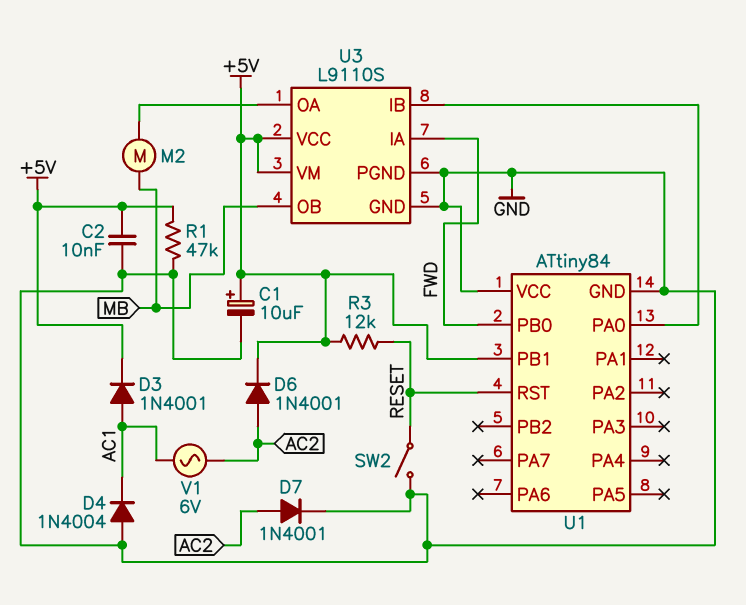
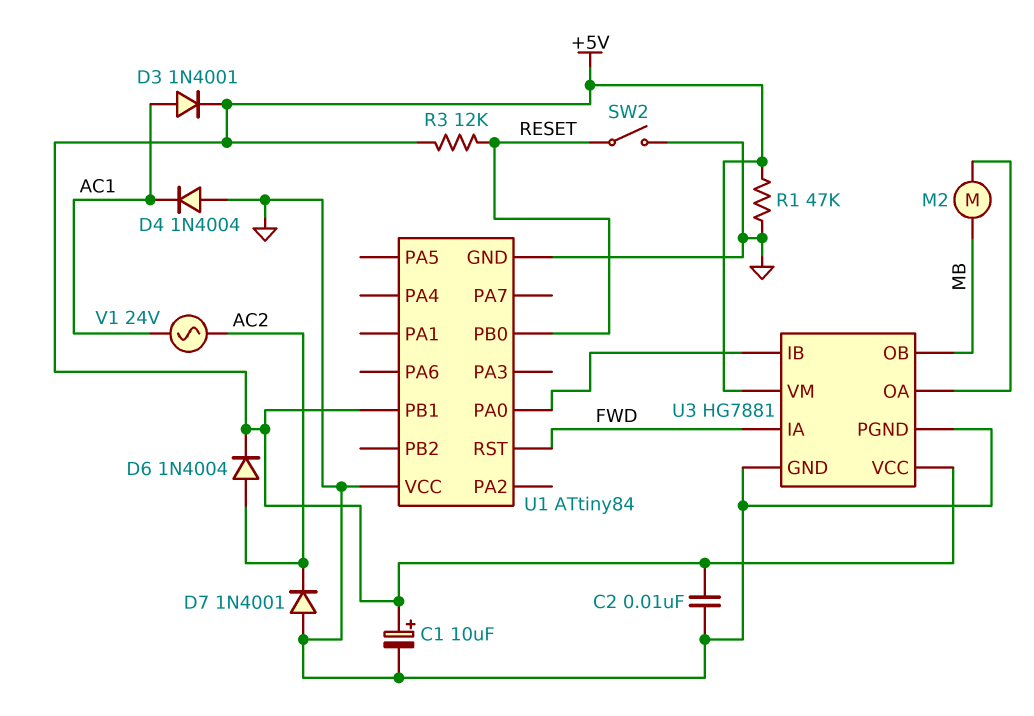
D6: diode 1N4001 (A AC2, K +5V) -> diode 1N4004 (A AC2, K +5V)
D7: diode 1N4001 (A AC2, K GND) -> diode 1N4001 (A GND, K AC2)
U1 pin PB0: FWD -> RESET
U1 pin RST: RESET -> FWD
U3: L9110S -> HG7881
V1: AC 6V (AC1, AC2) -> AC 24V (AC1, AC2)

